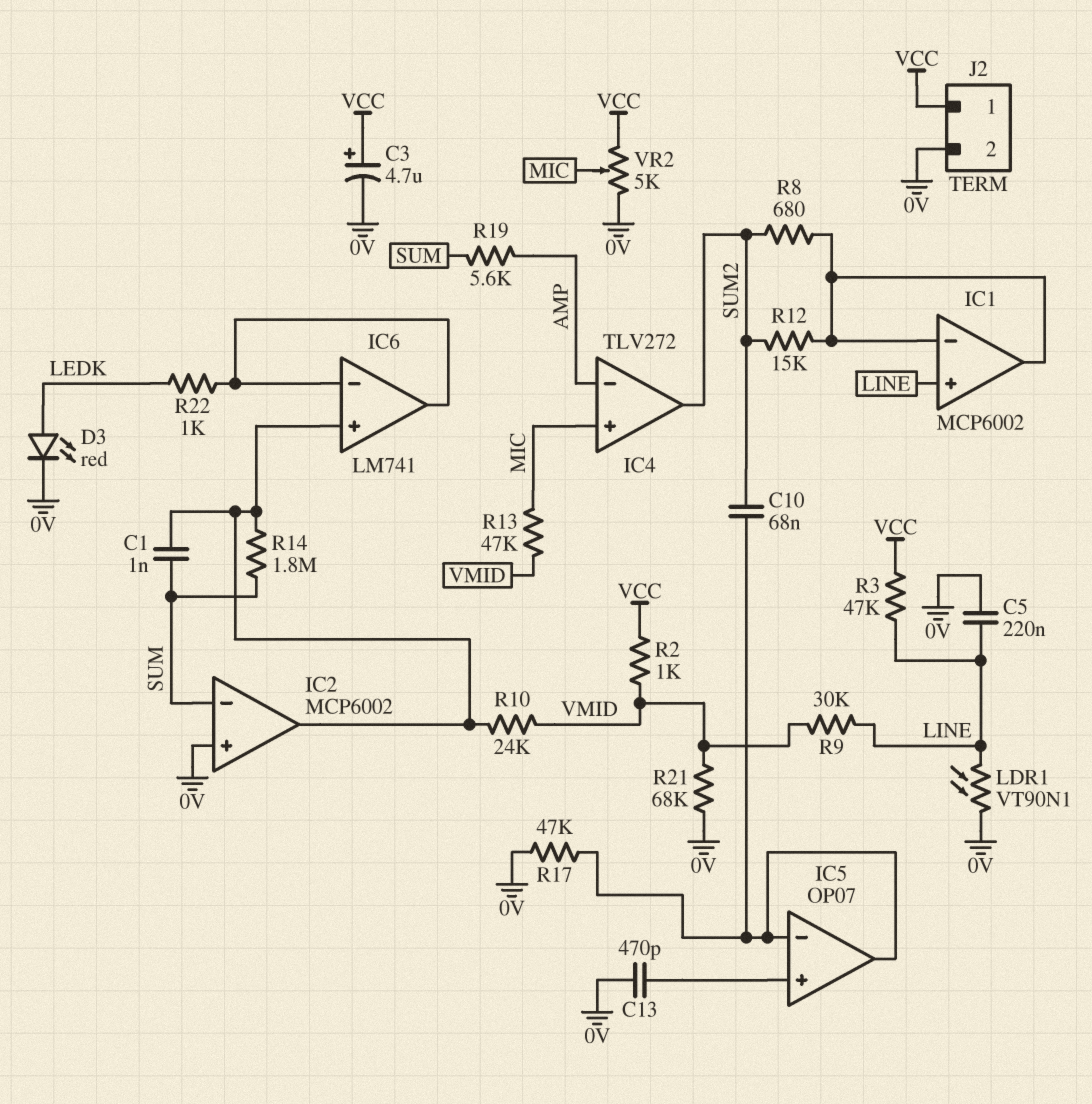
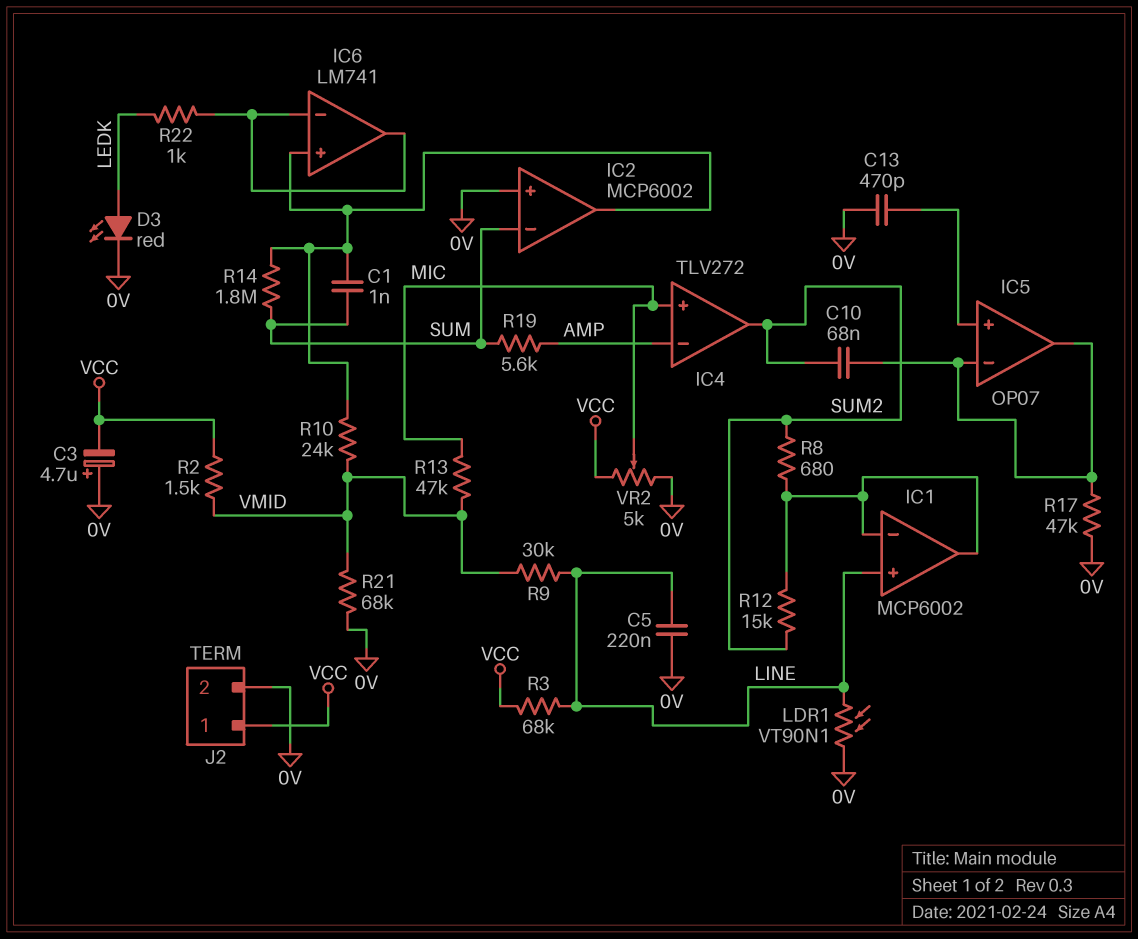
C3: 4.7uF (plus VCC, minus 0V) -> 4.7uF (plus 0V, minus VCC)
R2: 1k (VCC, VMID) -> 1.5k (VCC, VMID)
R3: 47k (LINE, VCC) -> 68k (LINE, VCC)

